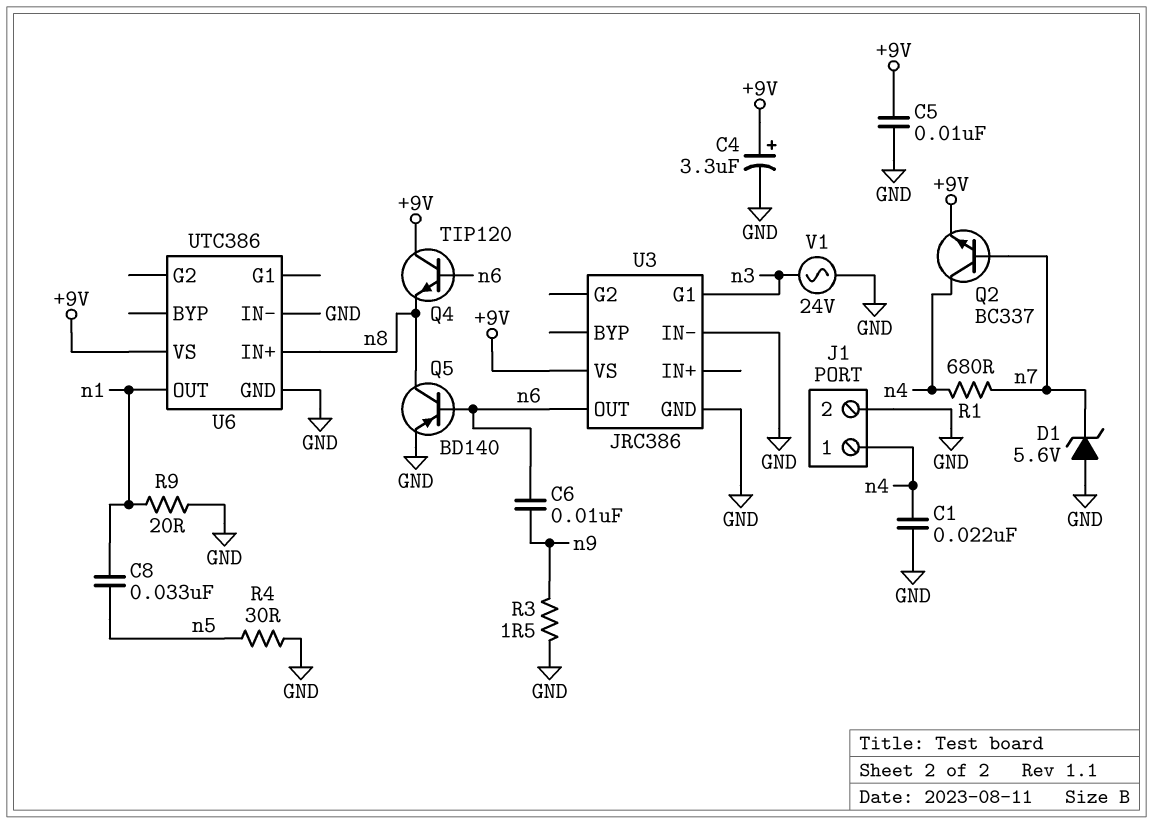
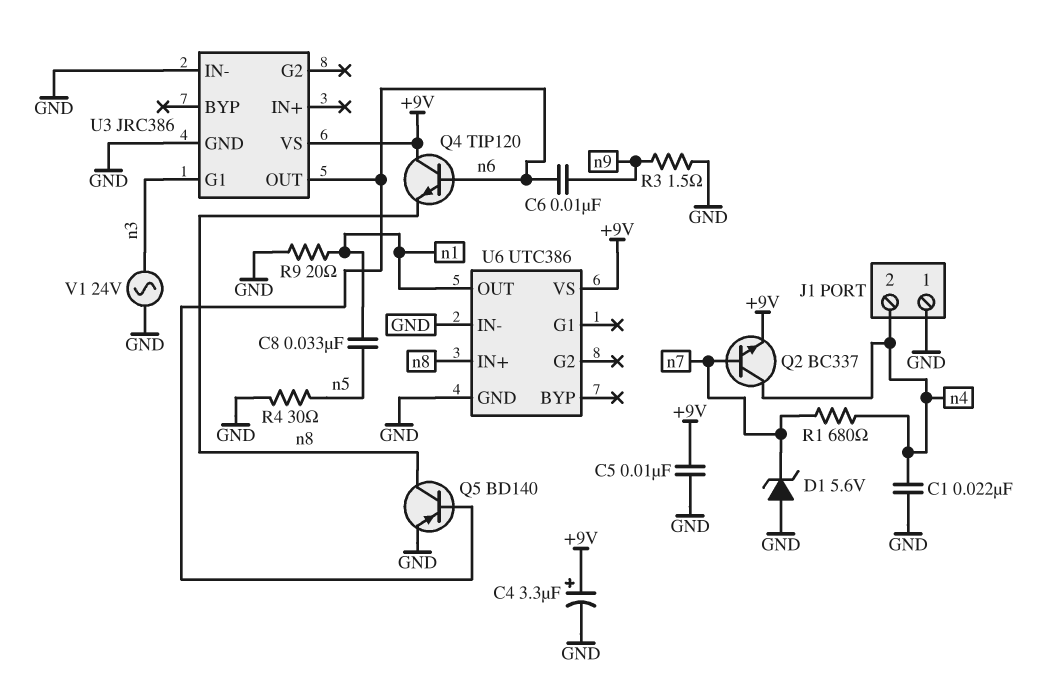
J1 pin 1: n4 -> GND
J1 pin 2: GND -> n4

